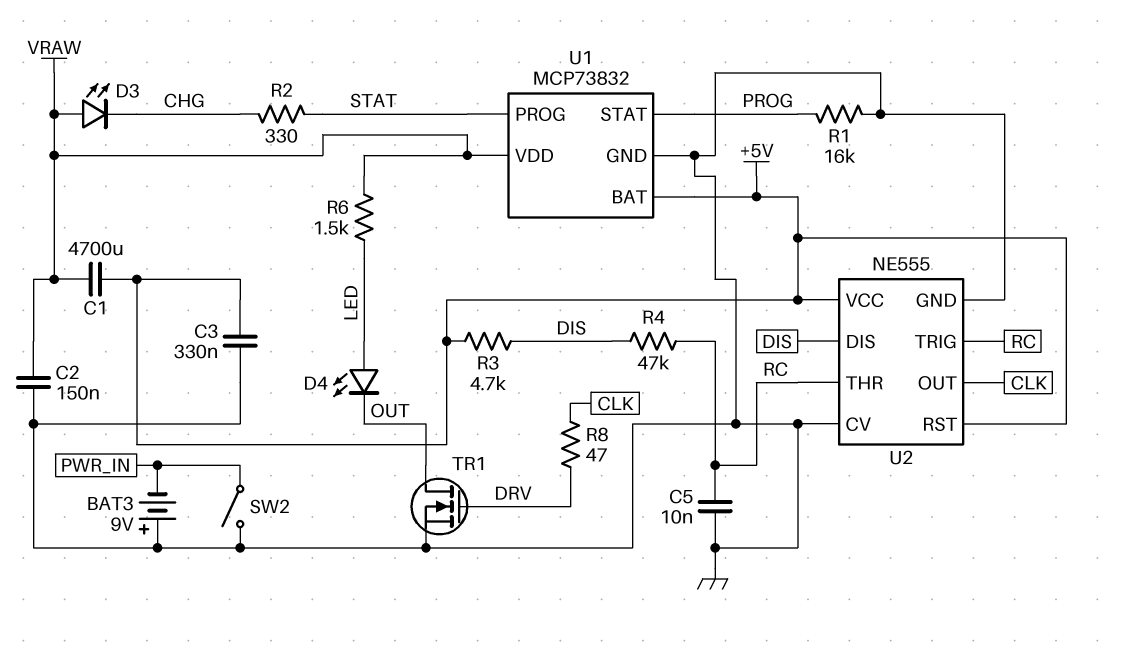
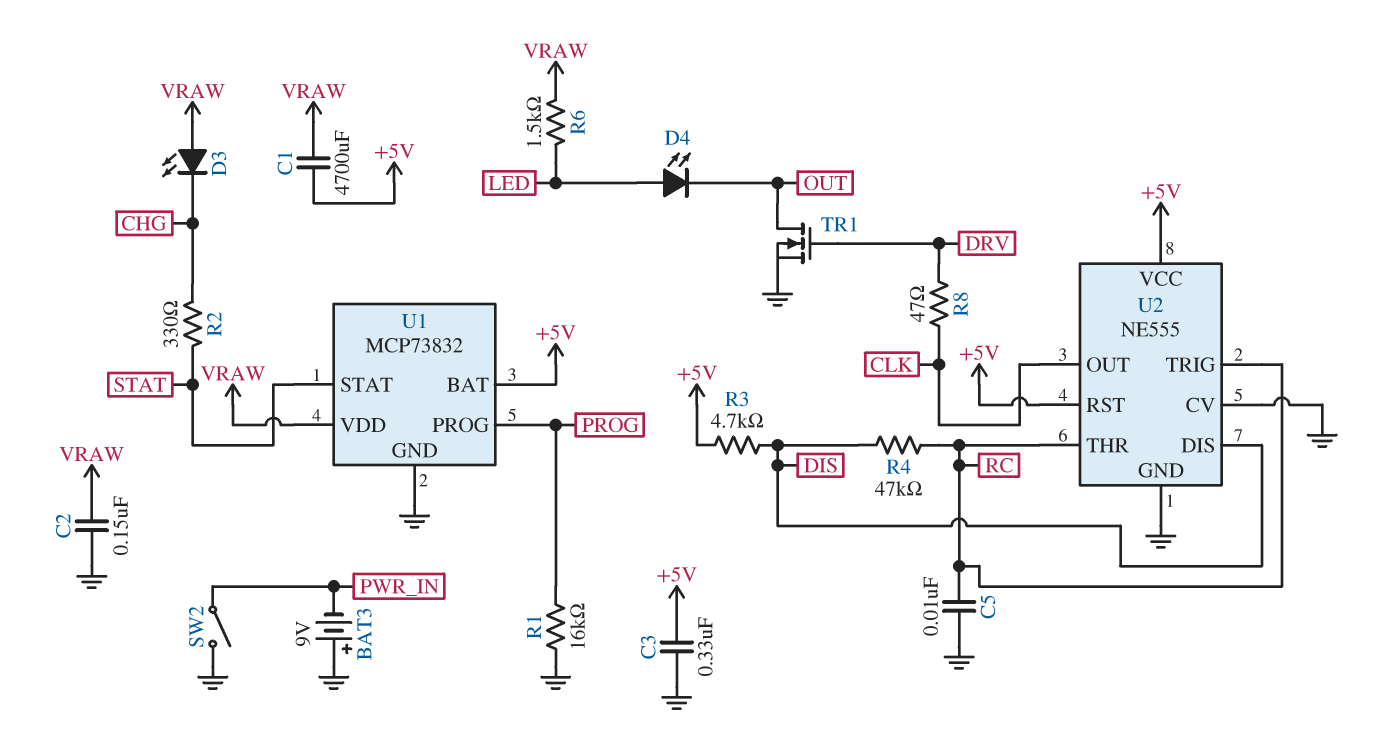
U1 pin PROG: STAT -> PROG
U1 pin STAT: PROG -> STAT

